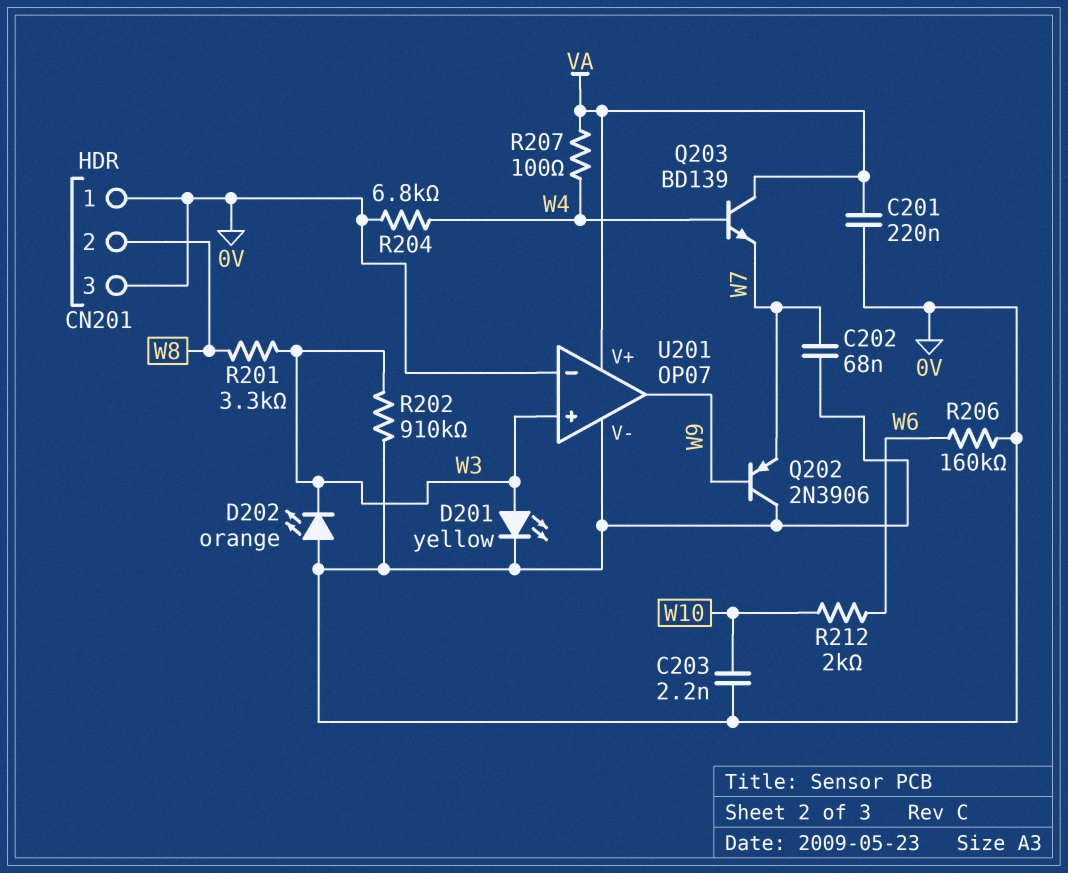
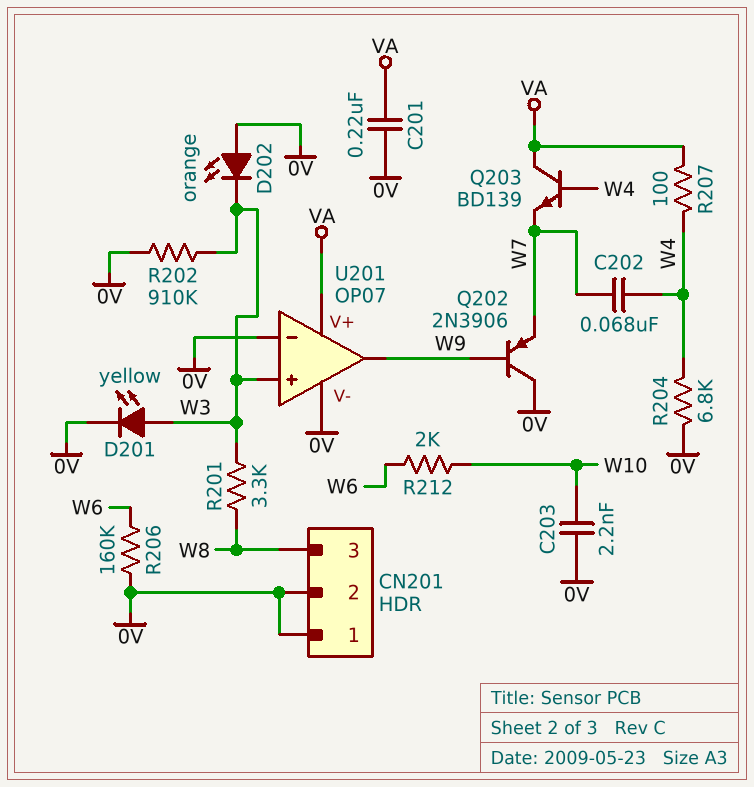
C202: 68nF (0V, W7) -> 68nF (W4, W7)
CN201 pin 2: W8 -> 0V
CN201 pin 3: 0V -> W8

